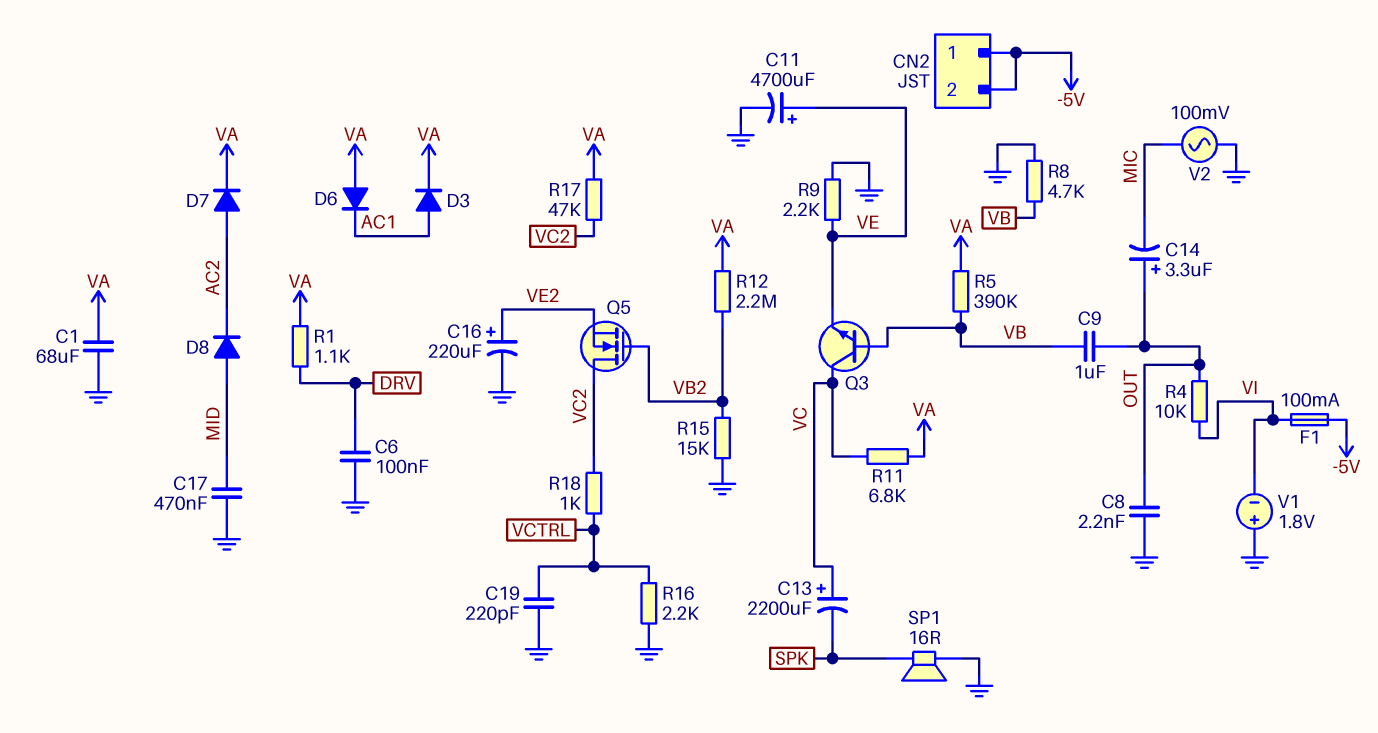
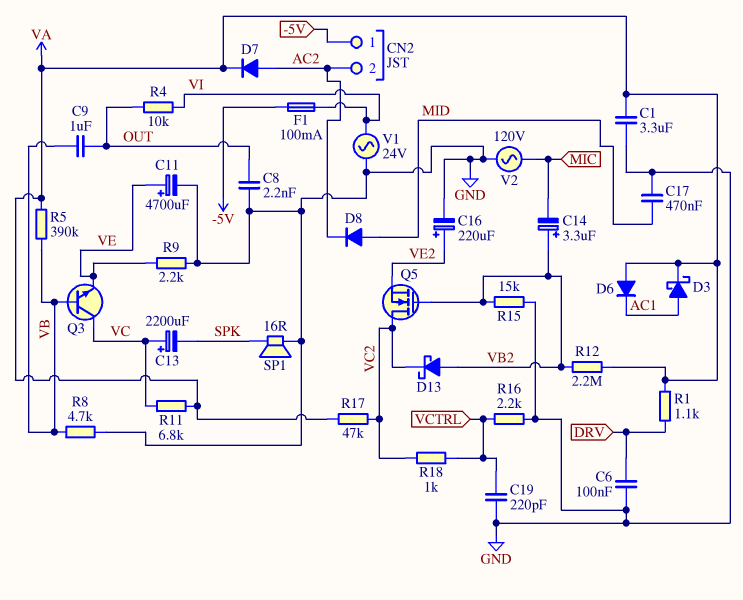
C1: 68uF (GND, VA) -> 3.3uF (GND, VA)
C14: 3.3uF (plus OUT, minus MIC) -> 3.3uF (plus VB2, minus MIC)
CN2 pin 2: -5V -> AC2
D3: diode (A AC1, K VA) -> schottky (A AC1, K VA)
D13: none -> schottky (A VB2, K VC2)
V1: 1.8V (plus GND, minus VI) -> AC 24V (GND, VI)
V2: AC 100mV (GND, MIC) -> AC 120V (GND, MIC)

